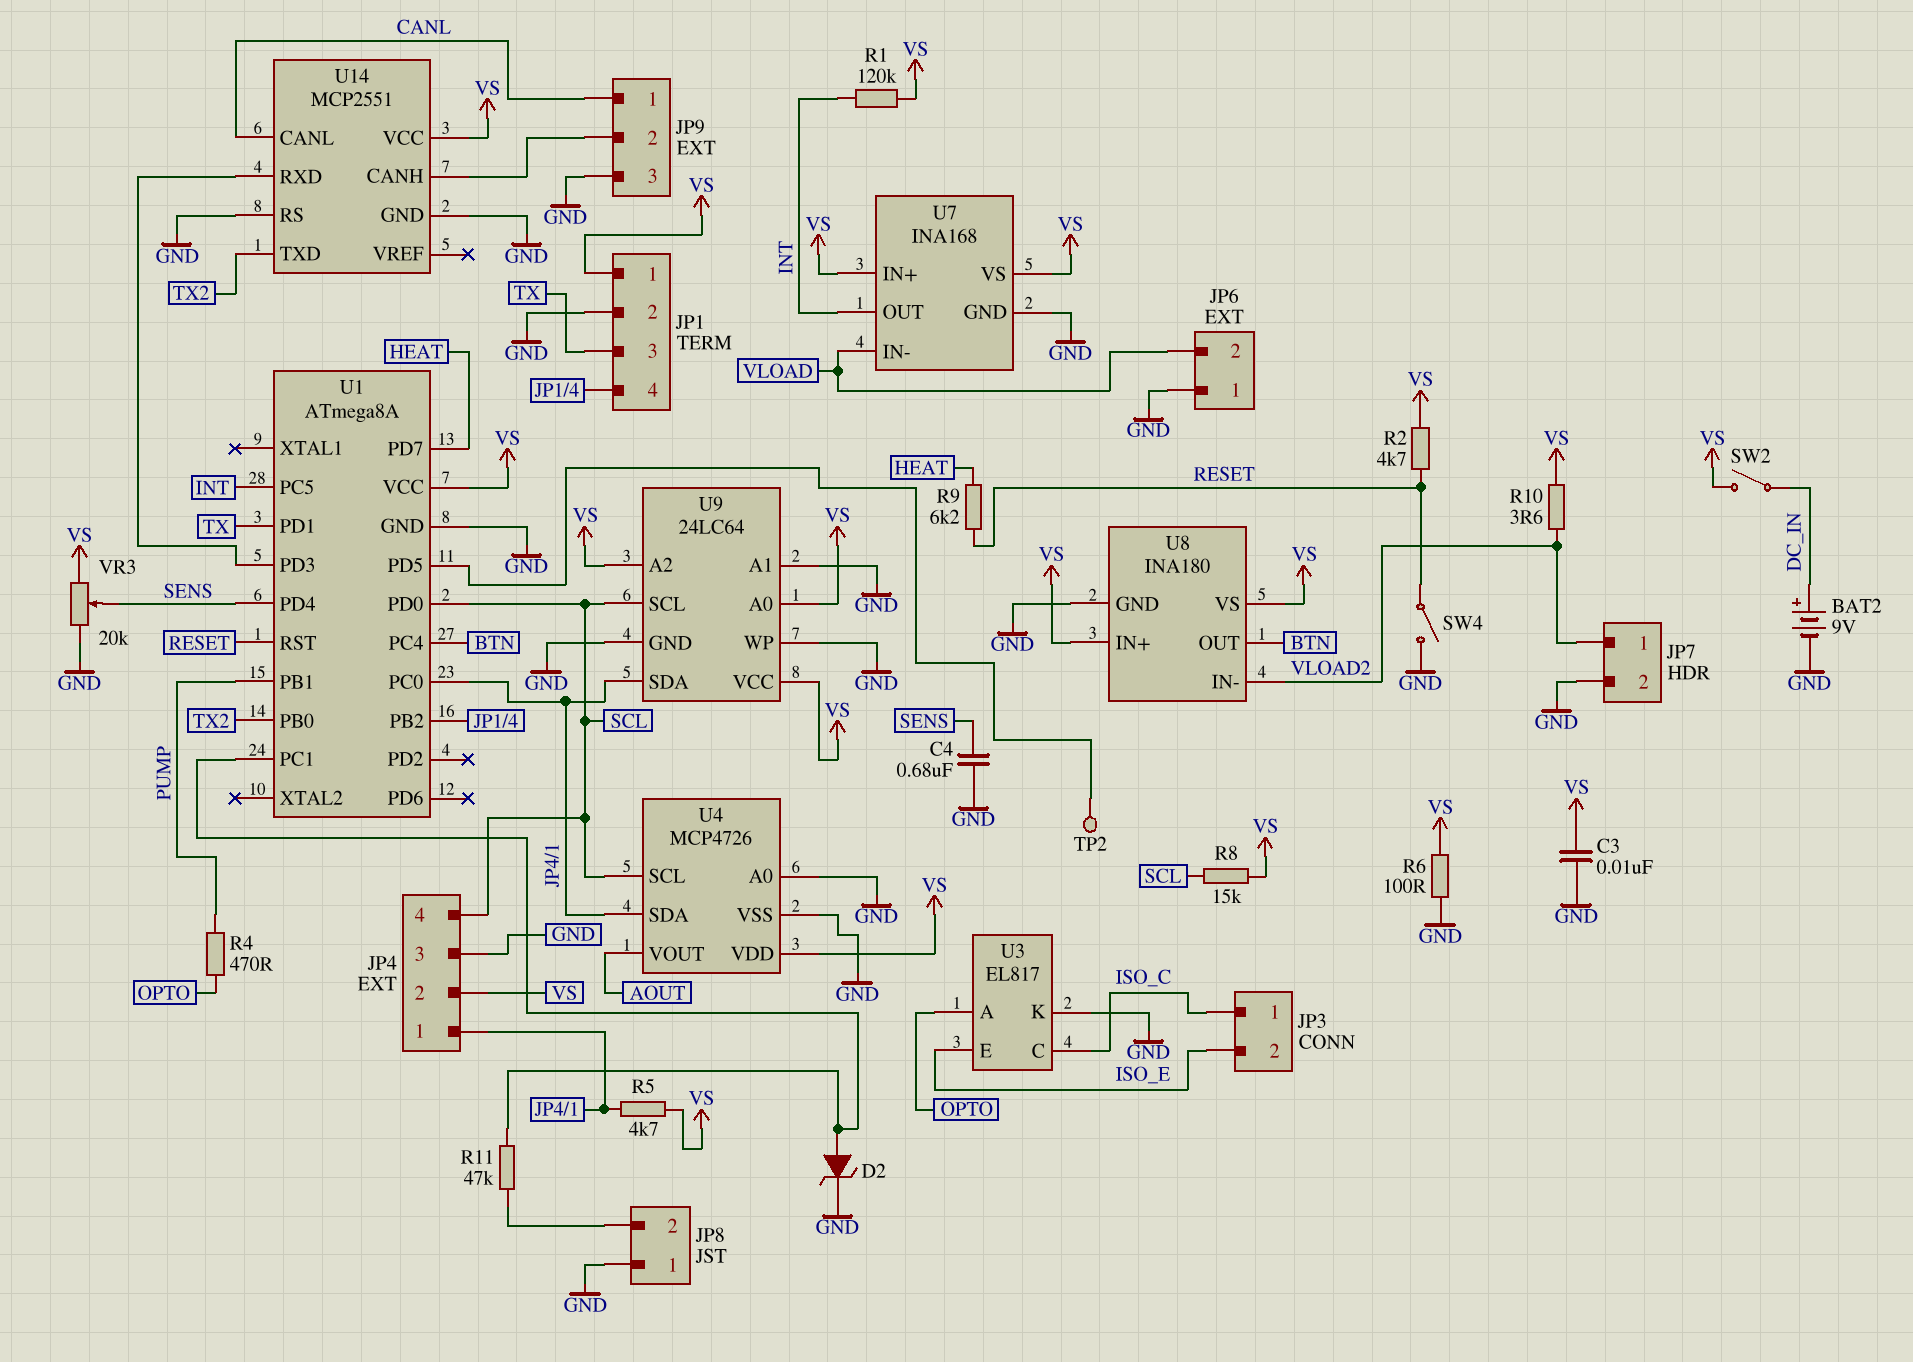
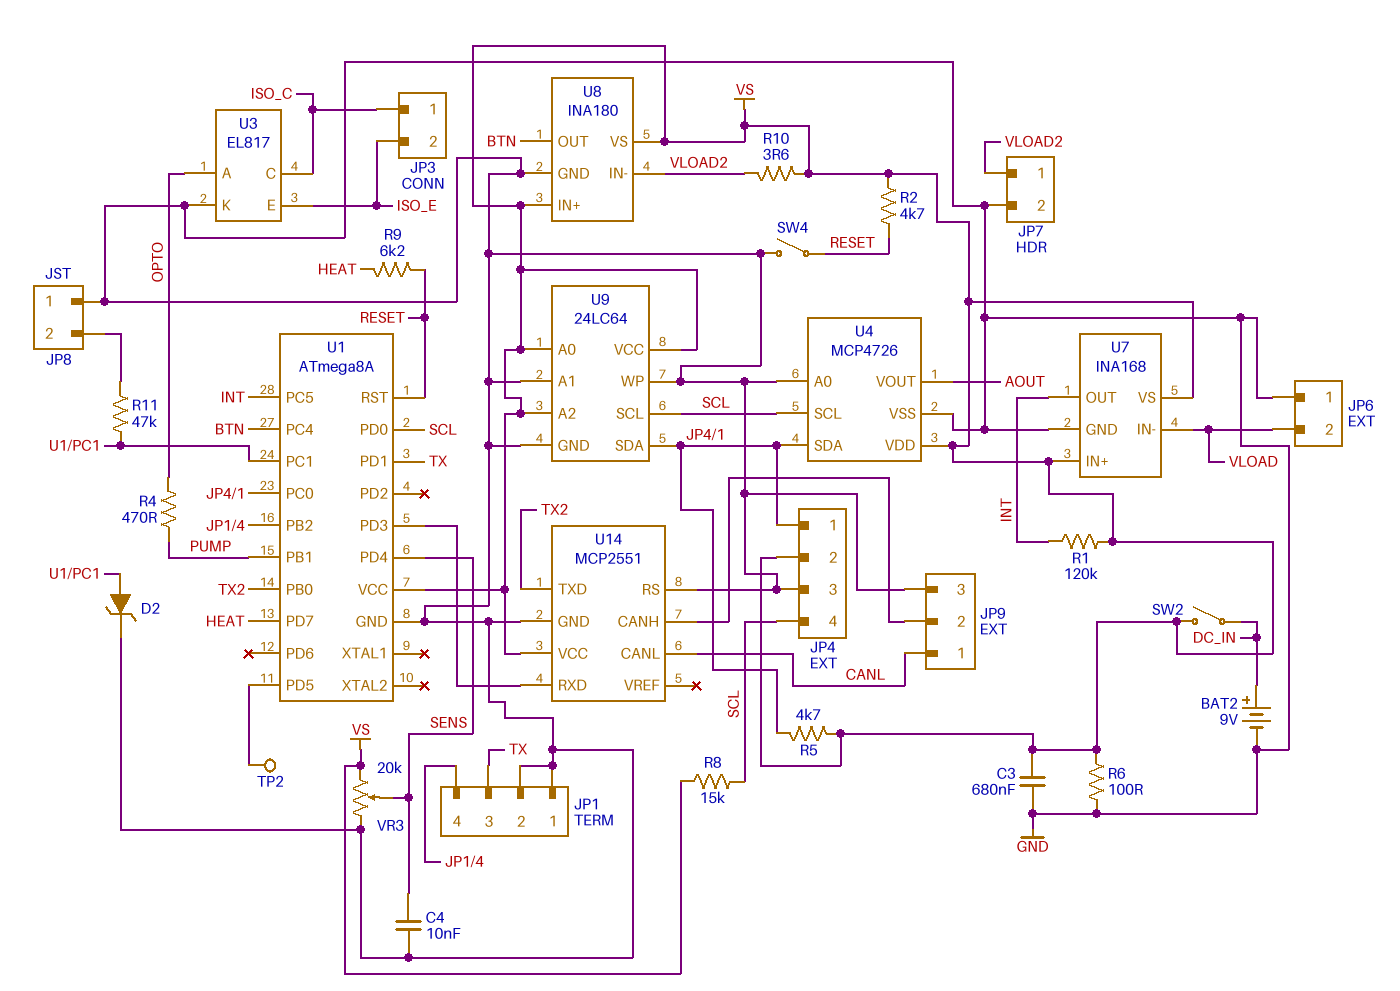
C3: 10nF (GND, VS) -> 680nF (GND, VS)
C4: 680nF (GND, SENS) -> 10nF (GND, SENS)
JP1 pin 1: VS -> GND

